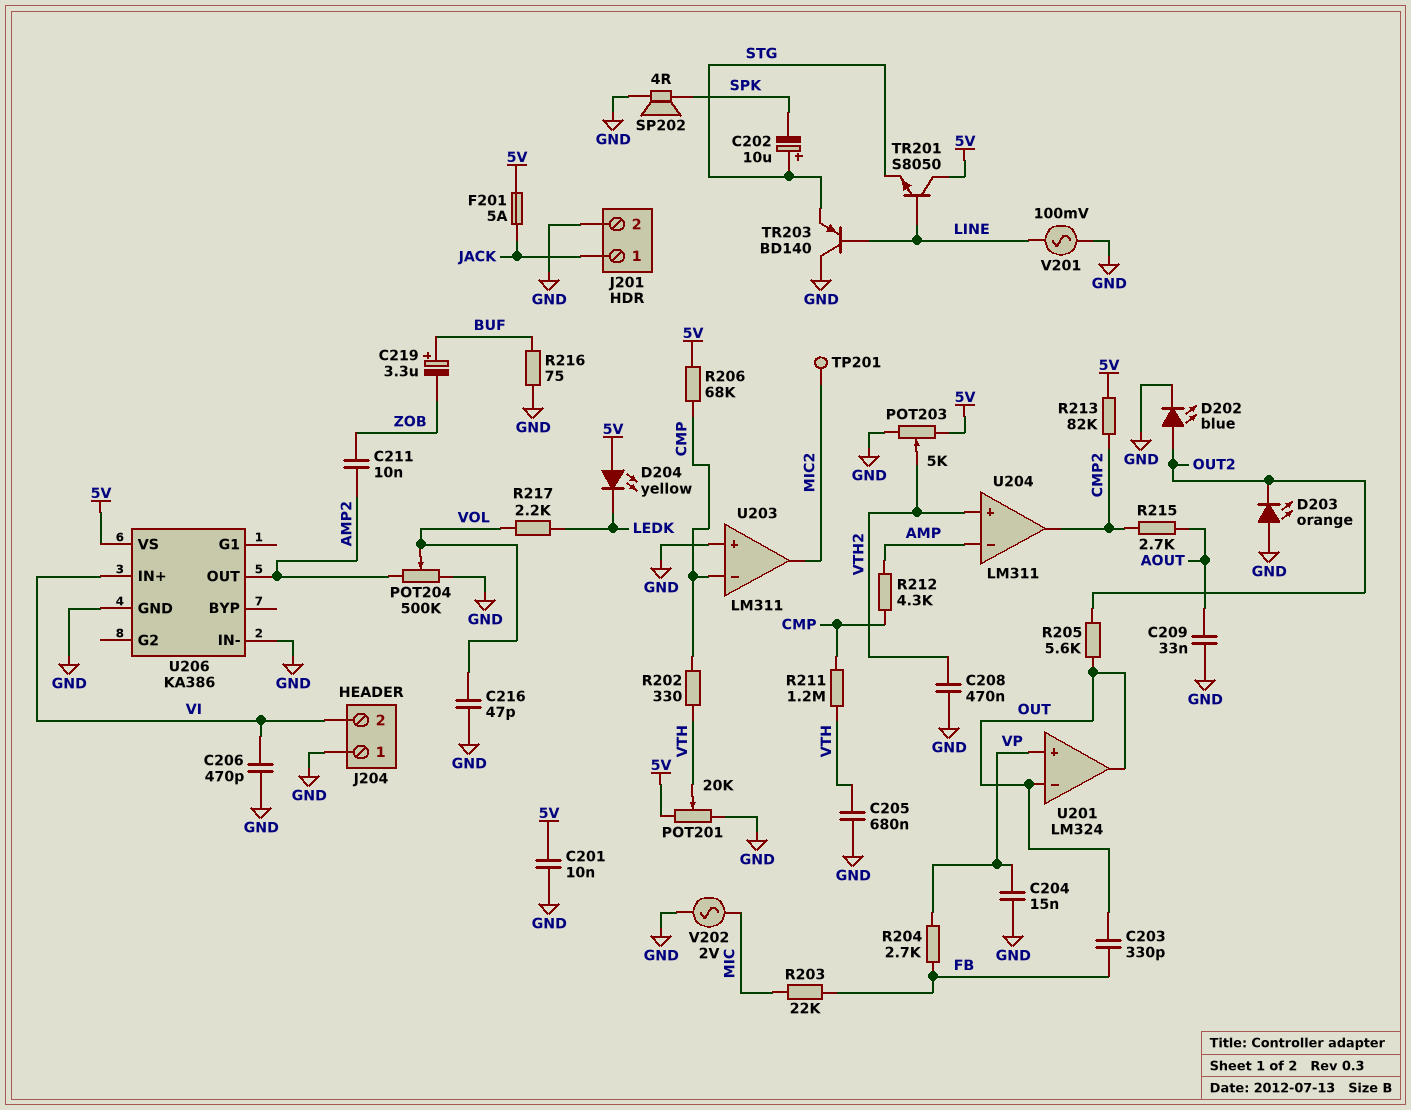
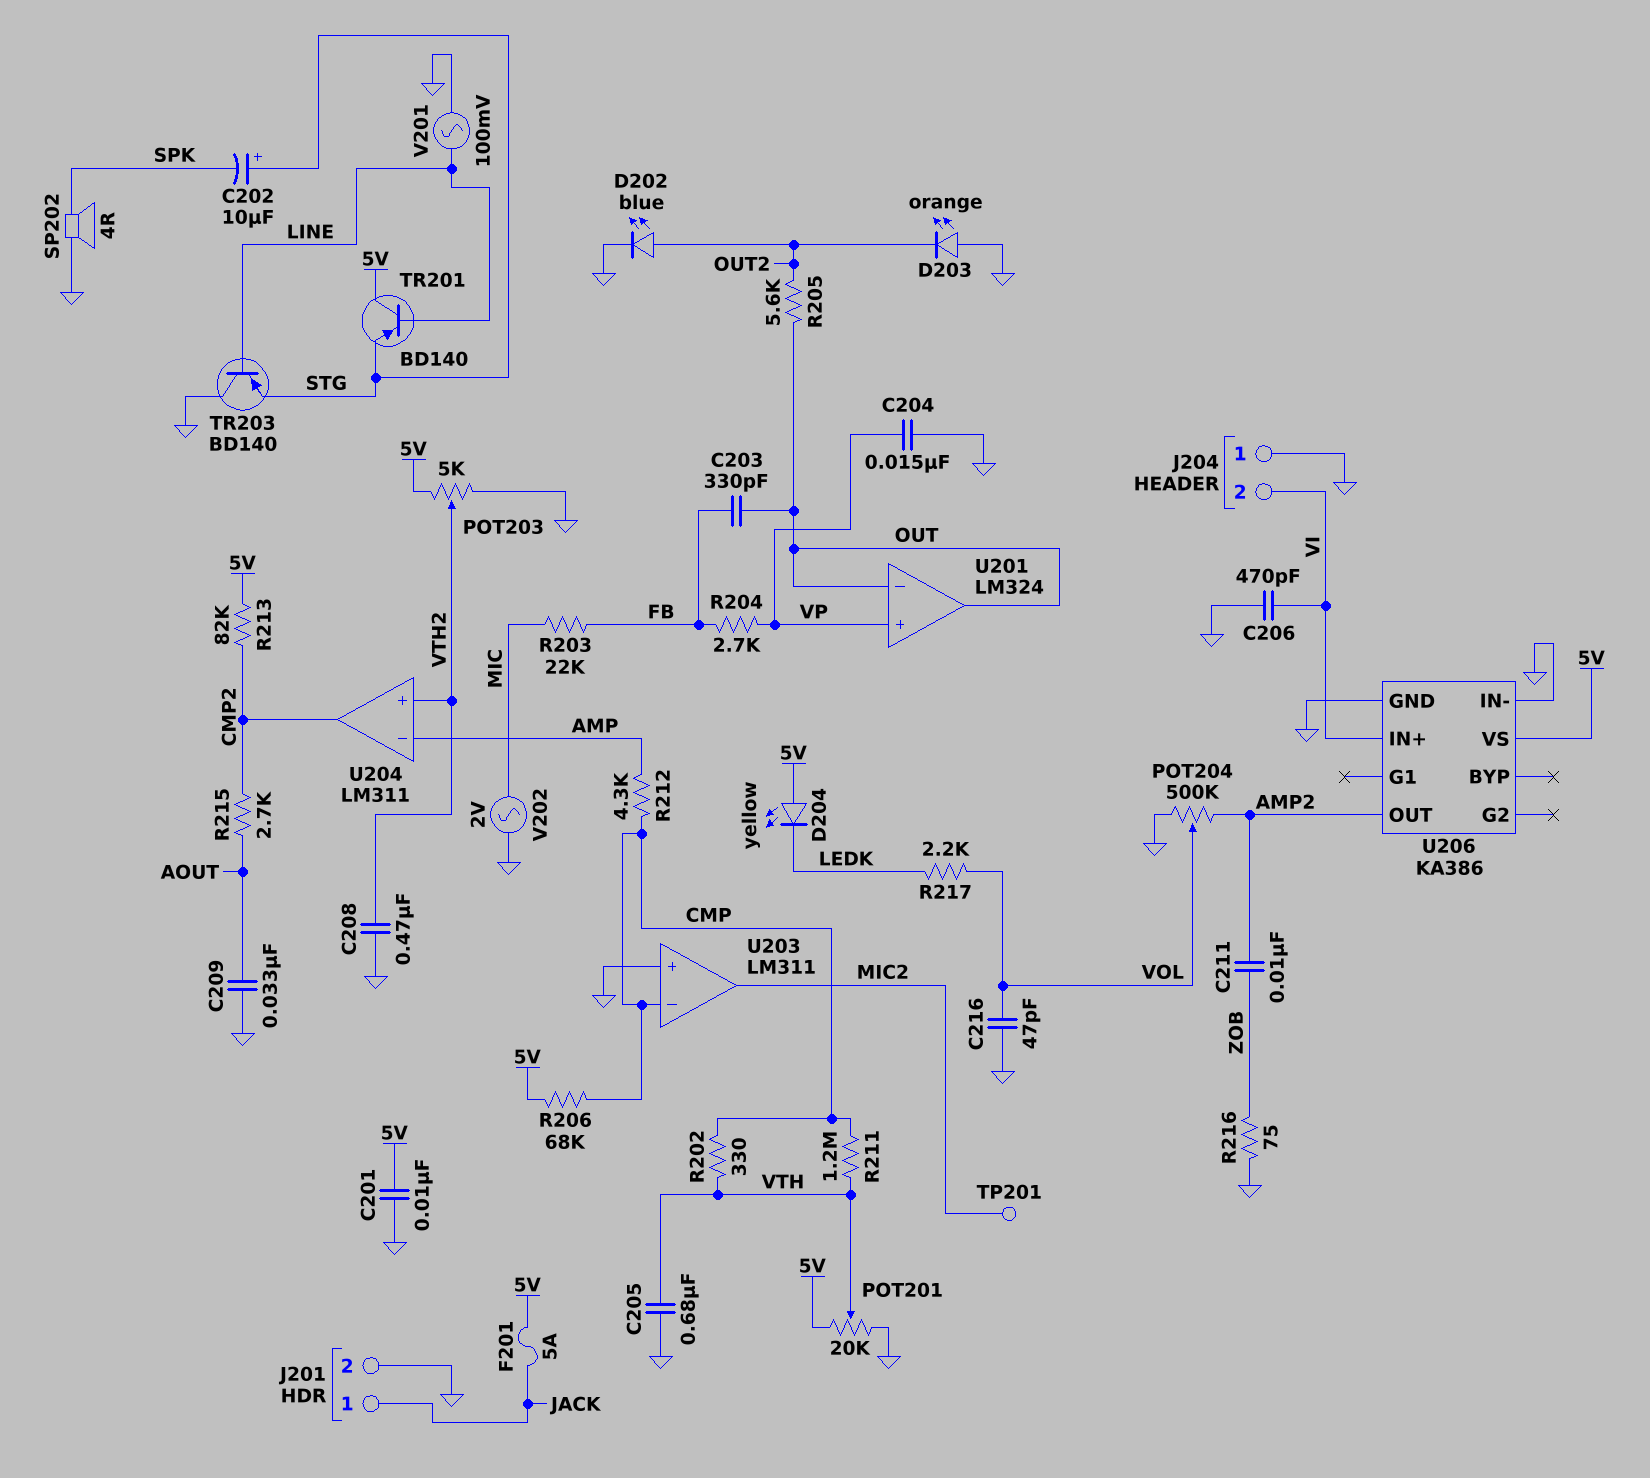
C219: 3.3uF (plus BUF, minus ZOB) -> none
R216: 75 (BUF, GND) -> 75 (GND, ZOB)
TR201: NPN S8050 (B LINE, C 5V, E STG) -> PNP BD140 (B LINE, C 5V, E STG)

